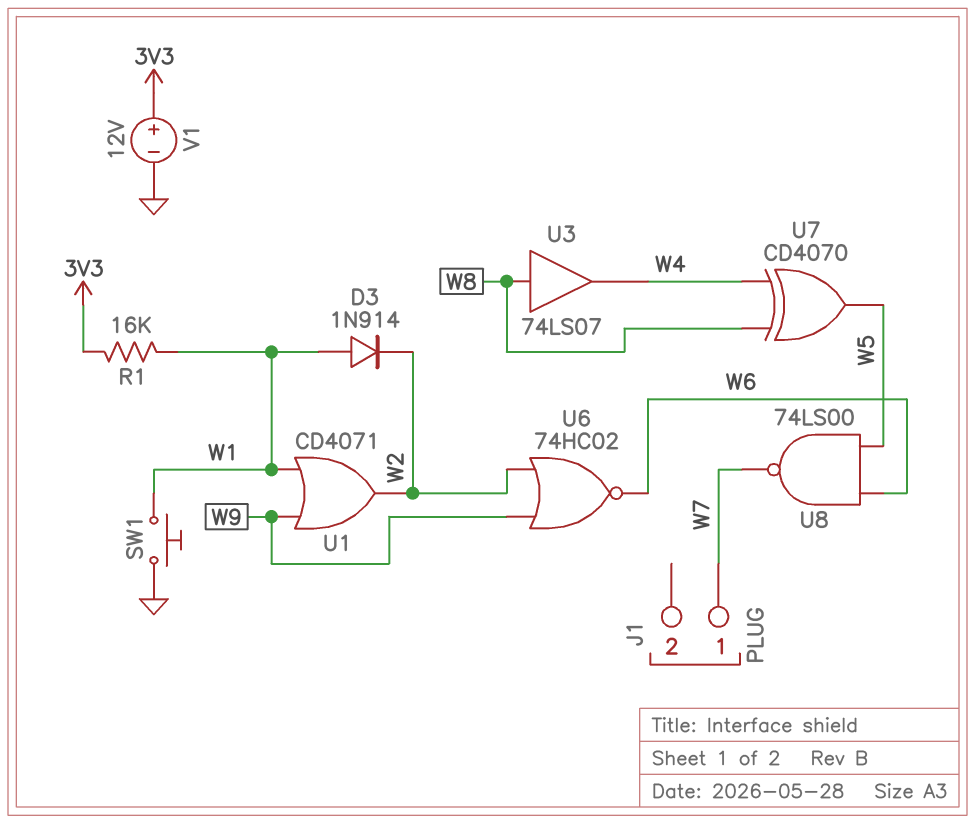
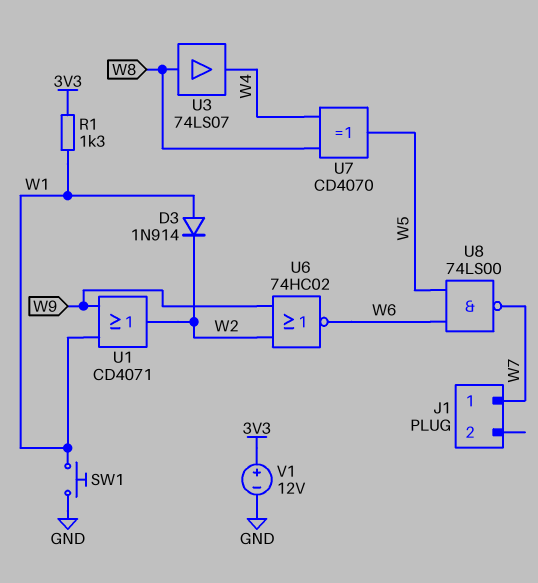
R1: 16k (3V3, W1) -> 1.3k (3V3, W1)

